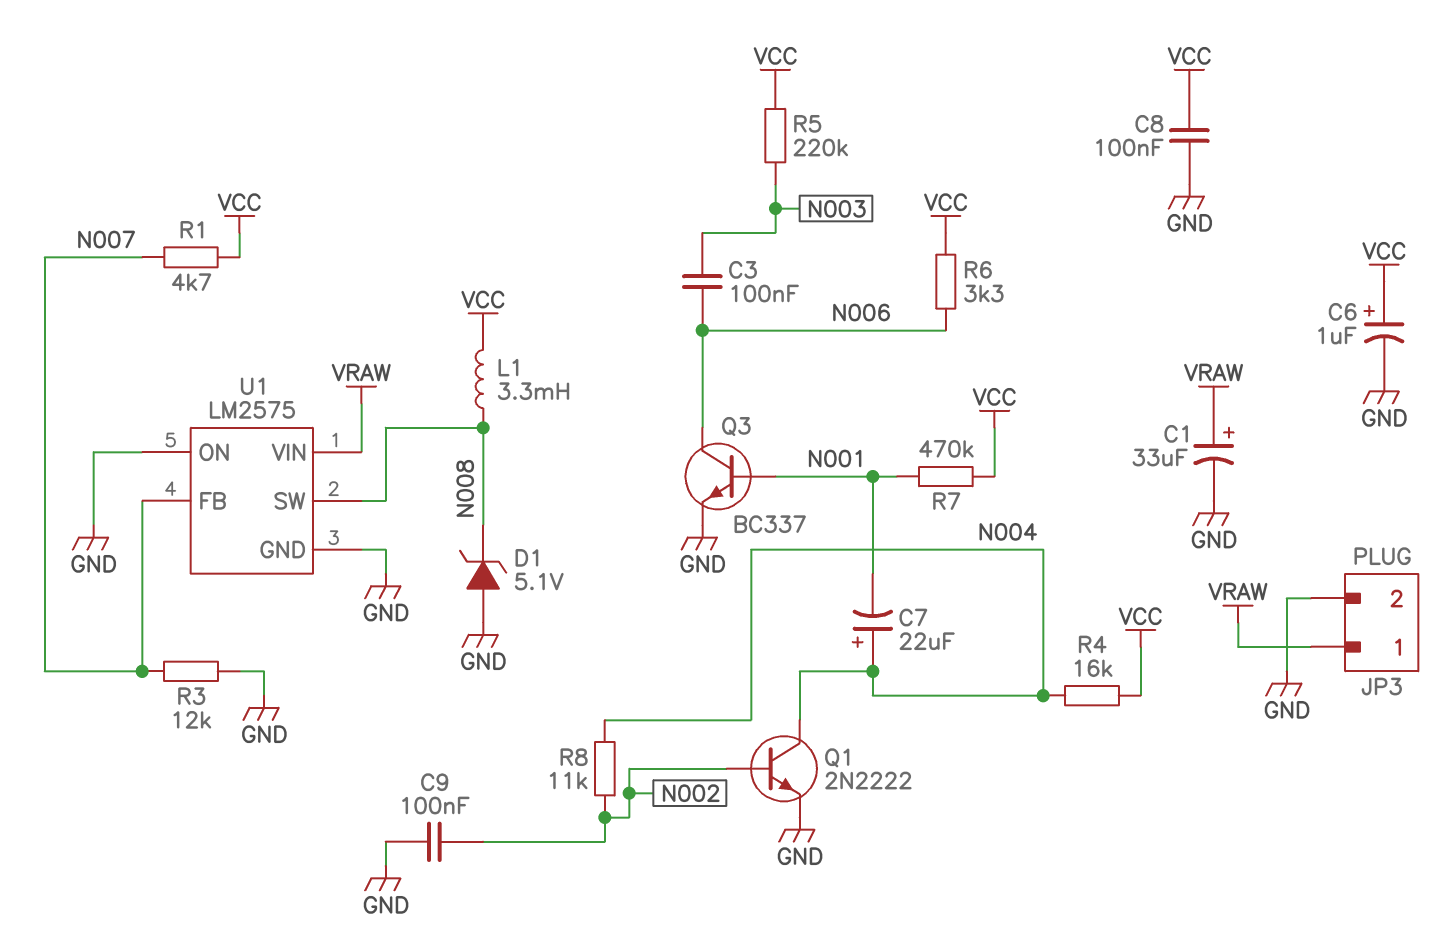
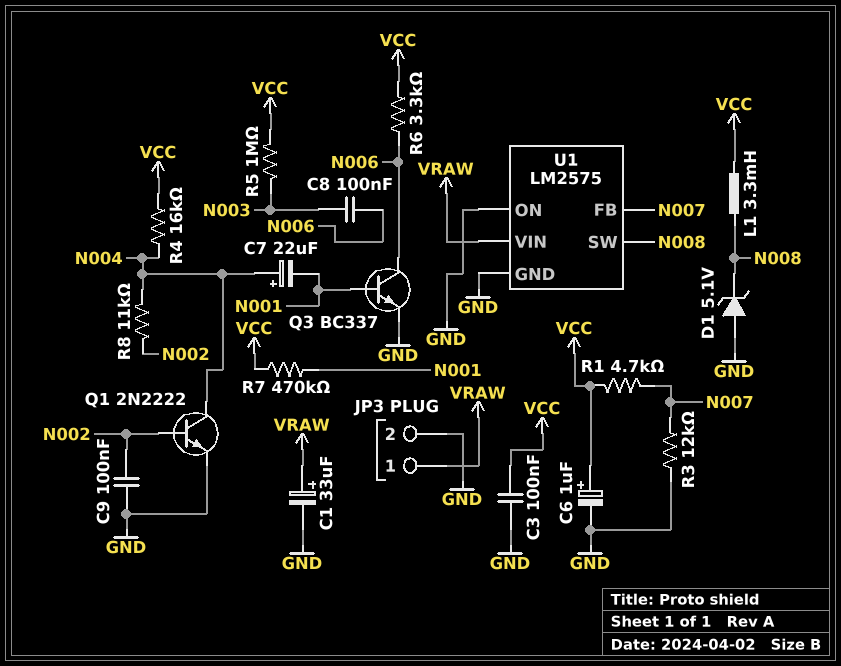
C3: 100nF (N003, N006) -> 100nF (GND, VCC)
C8: 100nF (GND, VCC) -> 100nF (N003, N006)
R5: 220k (N003, VCC) -> 1M (N003, VCC)

